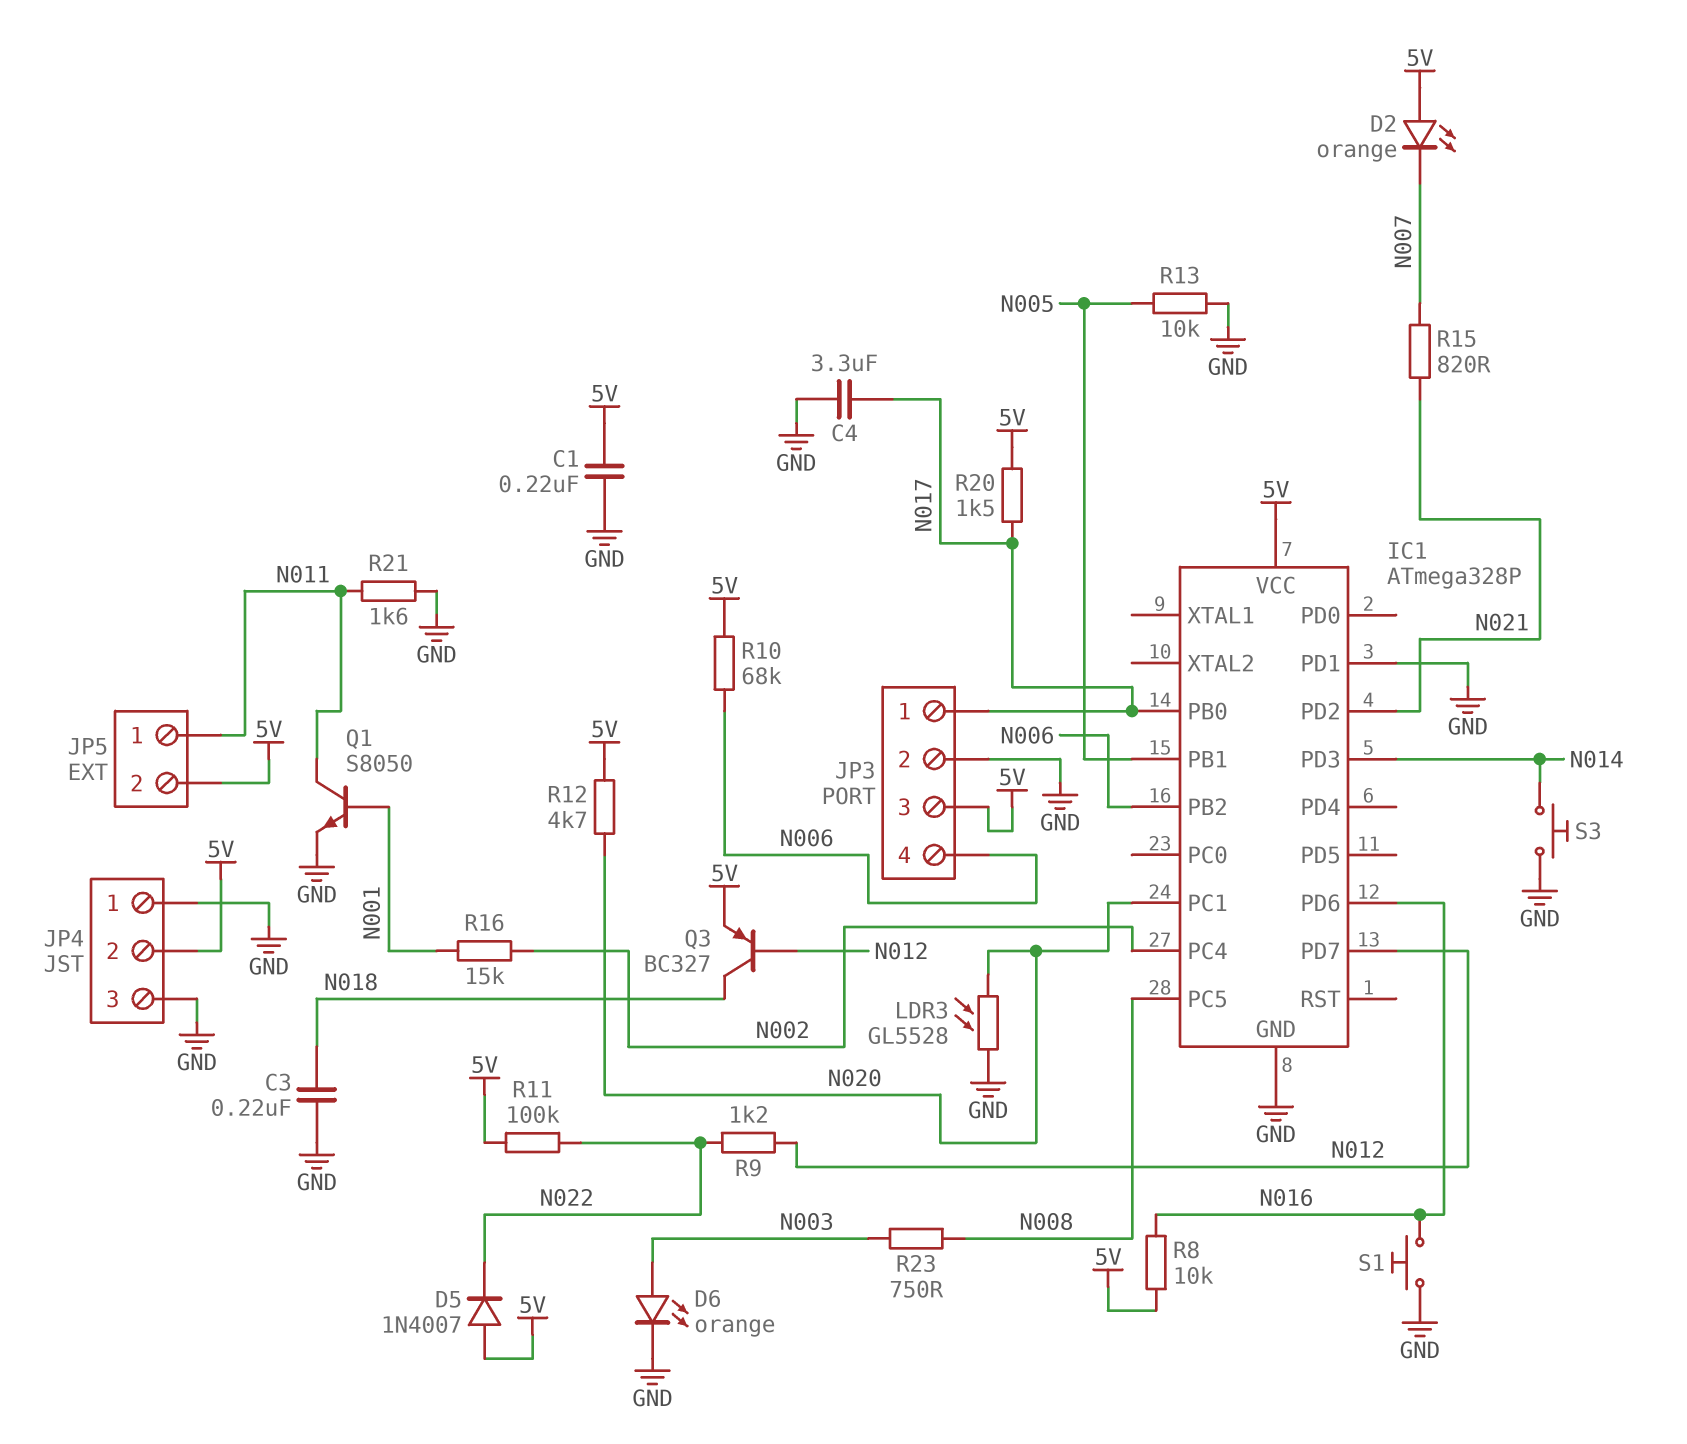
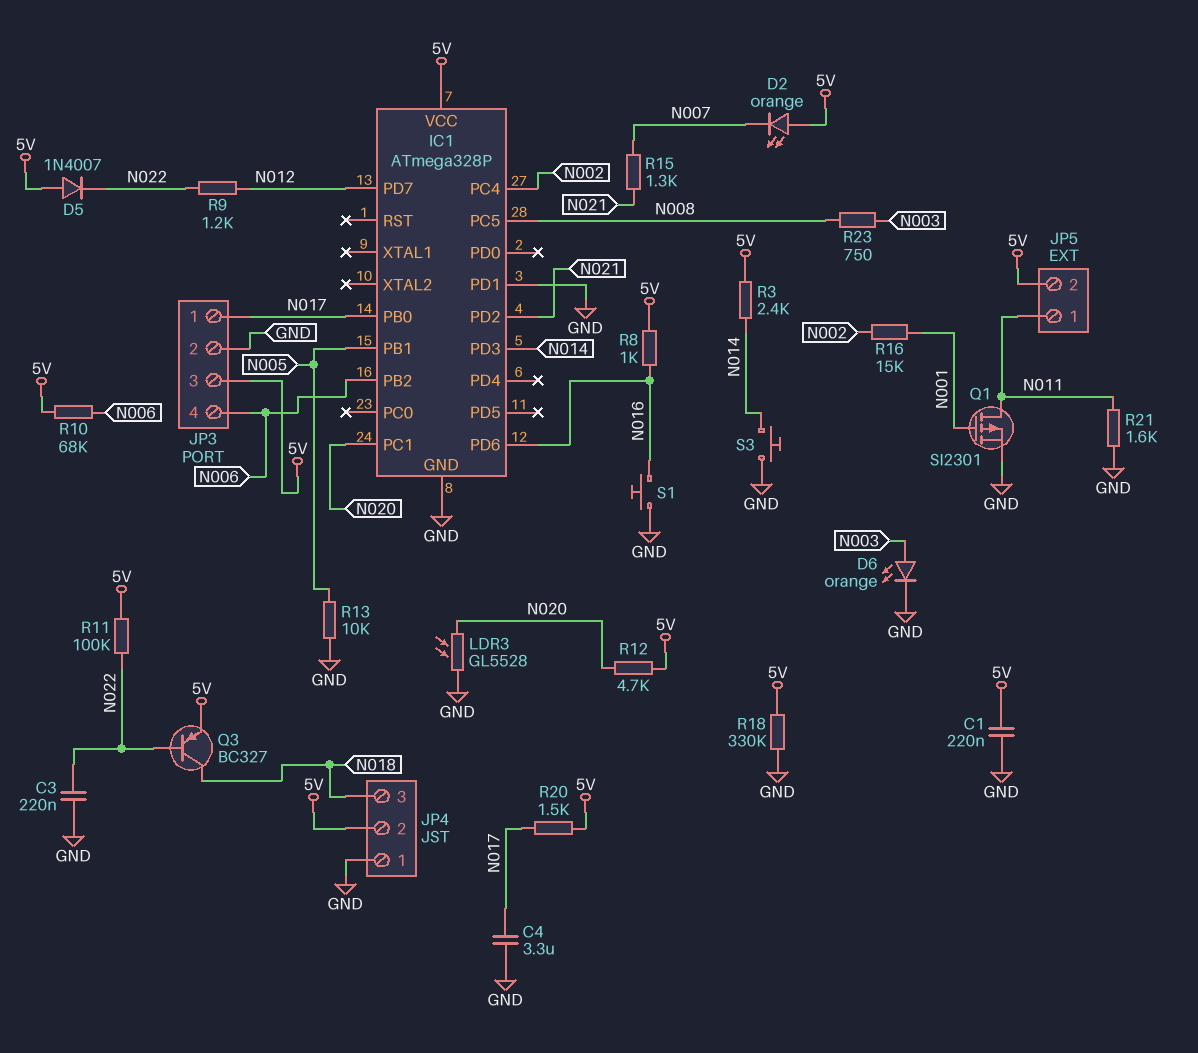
C3: 220nF (GND, N018) -> 220nF (GND, N022)
JP4 pin 3: GND -> N018
Q1: NPN S8050 (B N001, C N011, E GND) -> PMOS SI2301 (G N001, D N011, S GND)
Q3: PNP BC327 (B N012, C N018, E 5V) -> PNP BC327 (B N022, C N018, E 5V)
R3: none -> 2.4k (5V, N014)
R8: 10k (5V, N016) -> 1k (5V, N016)
R15: 820 (N007, N021) -> 1.3k (N007, N021)
R18: none -> 330k (5V, GND)

